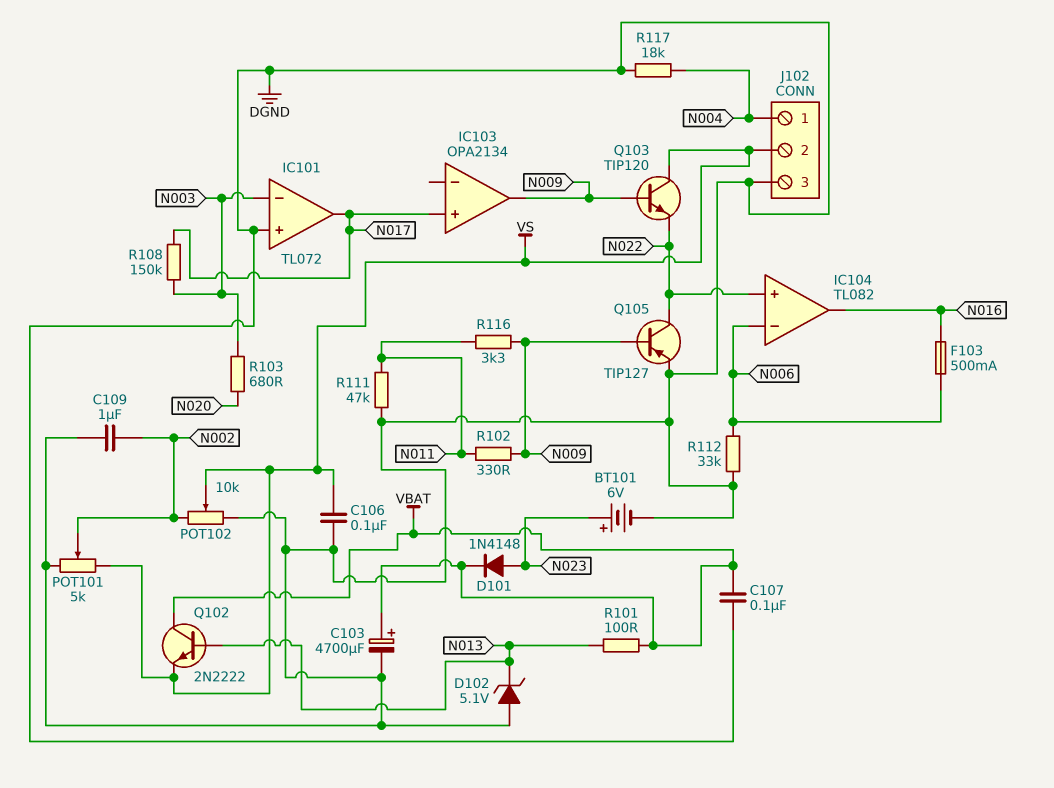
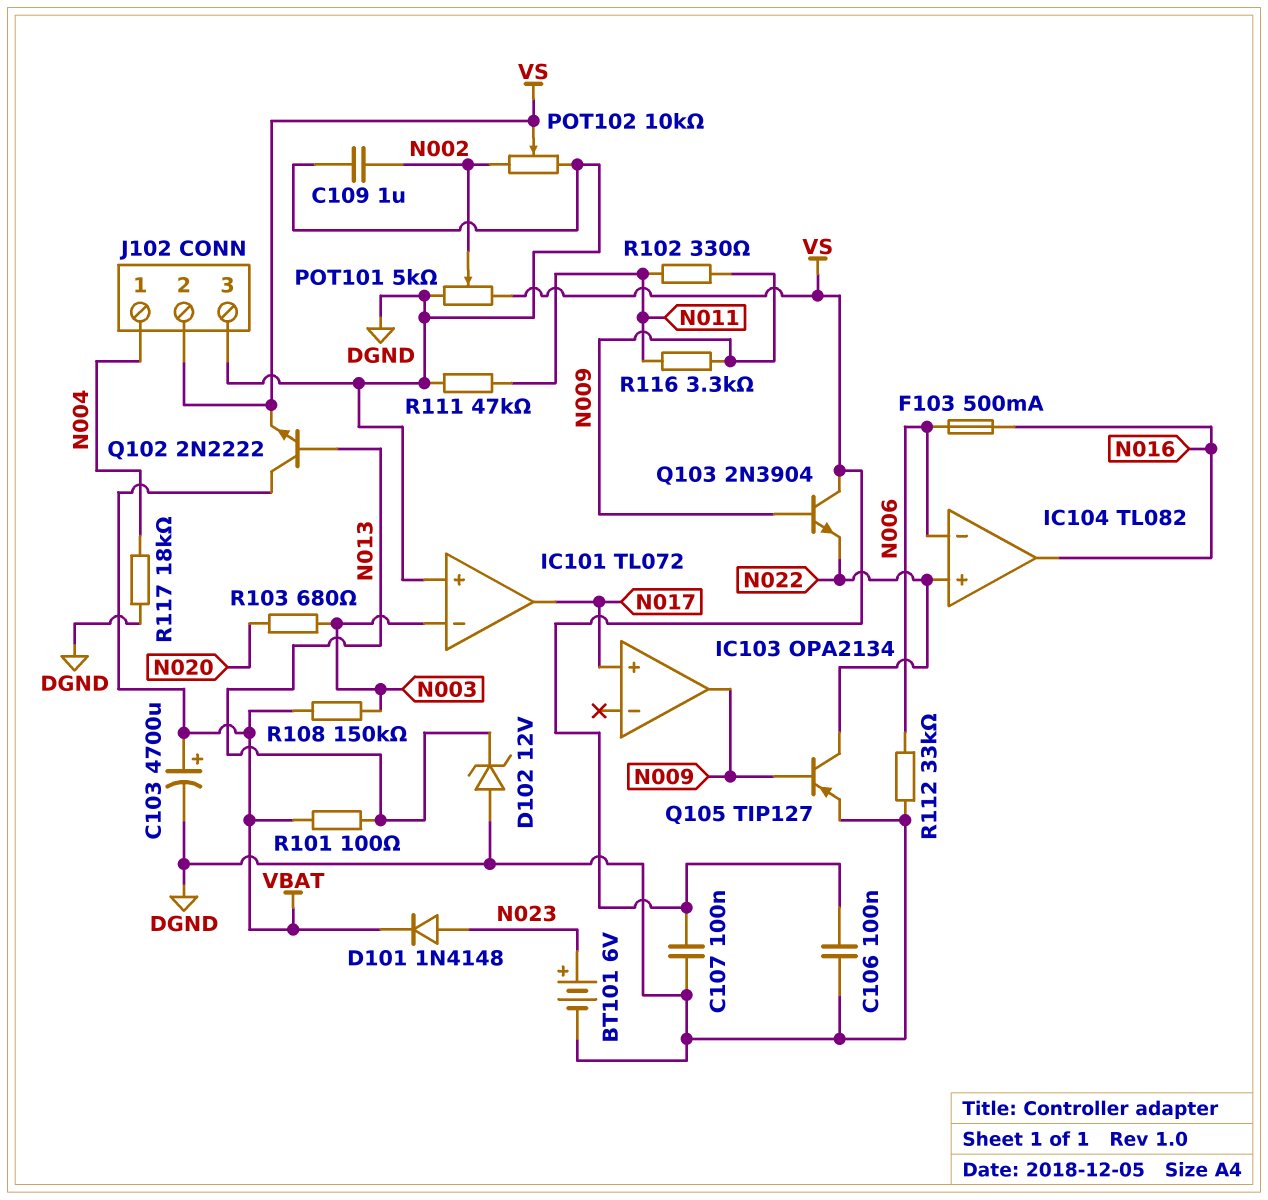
C107: 100nF (DGND, VBAT) -> 100nF (DGND, VS)
D102: zener 5.1V (A DGND, K N013) -> zener 12V (A DGND, K N013)
Q103: NPN TIP120 (B N009, C VS, E N022) -> NPN 2N3904 (B N009, C VS, E N022)
R108: 150k (N003, N017) -> 150k (N003, VBAT)

